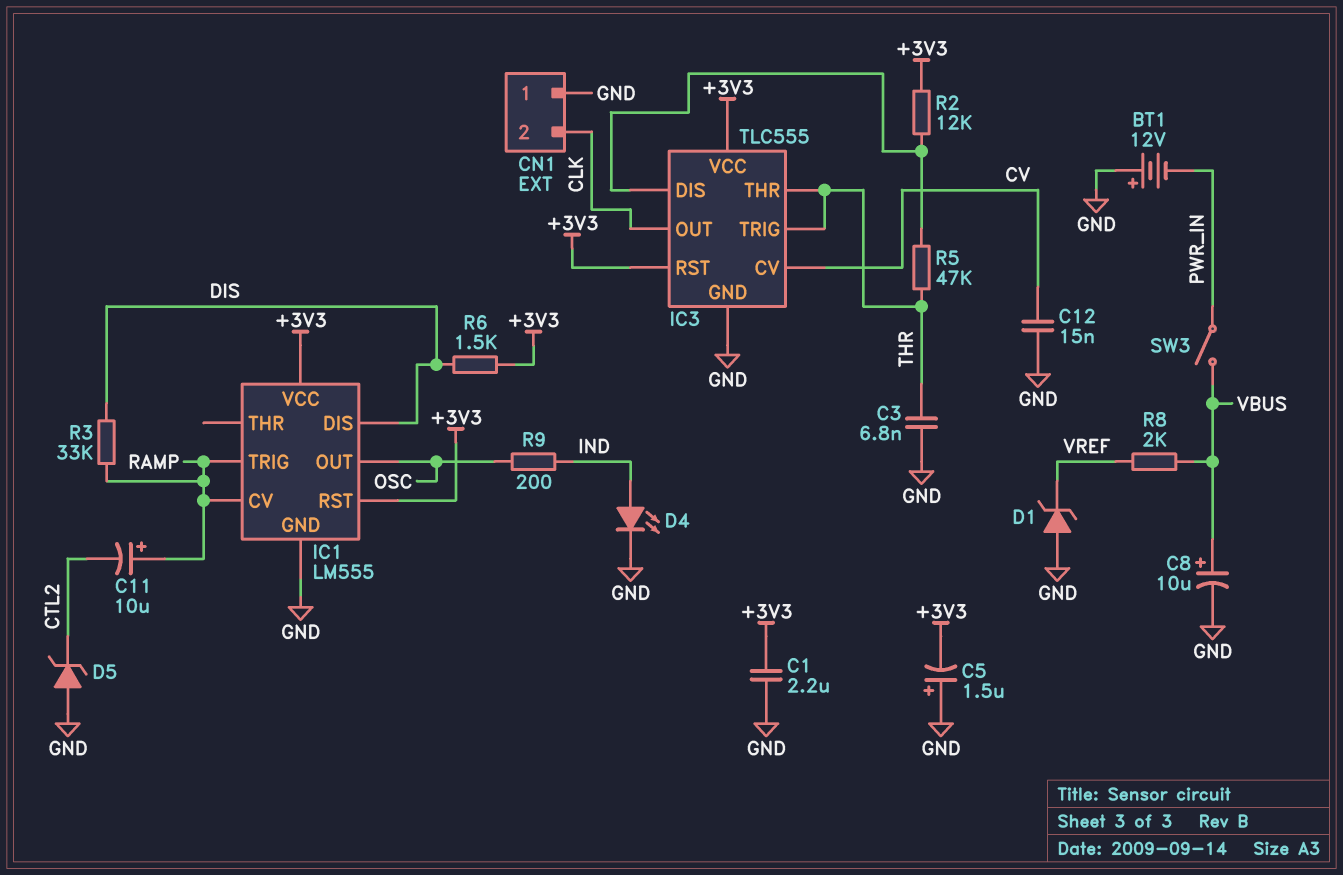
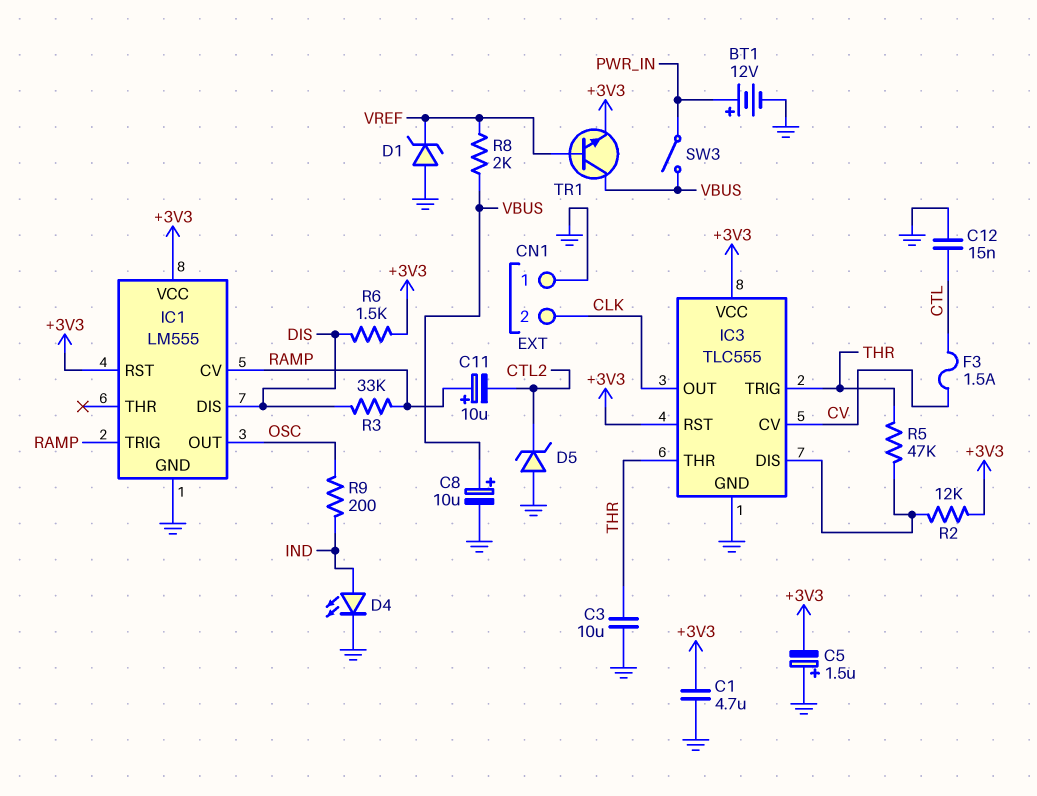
BT1: 12V (plus GND, minus PWR_IN) -> 12V (plus PWR_IN, minus GND)
C1: 2.2uF (+3V3, GND) -> 4.7uF (+3V3, GND)
C3: 6.8nF (GND, THR) -> 10uF (GND, THR)
C12: 15nF (CV, GND) -> 15nF (CTL, GND)
F3: none -> 1.5A (CTL, CV)
TR1: none -> NPN (B VREF, C VBUS, E +3V3)

